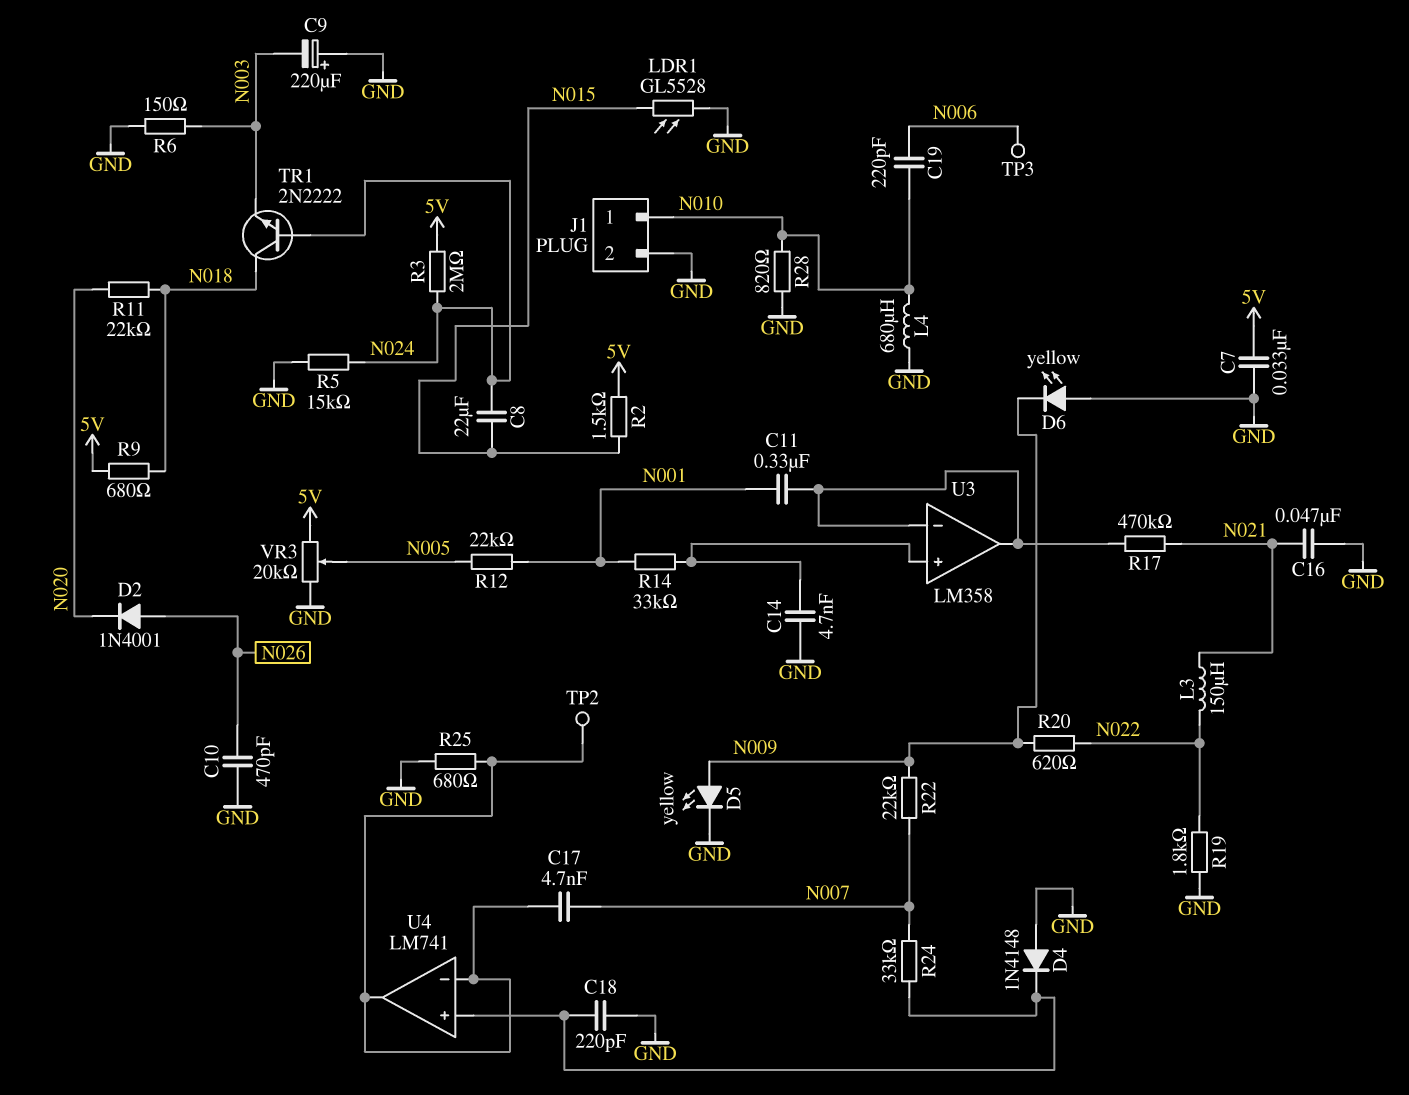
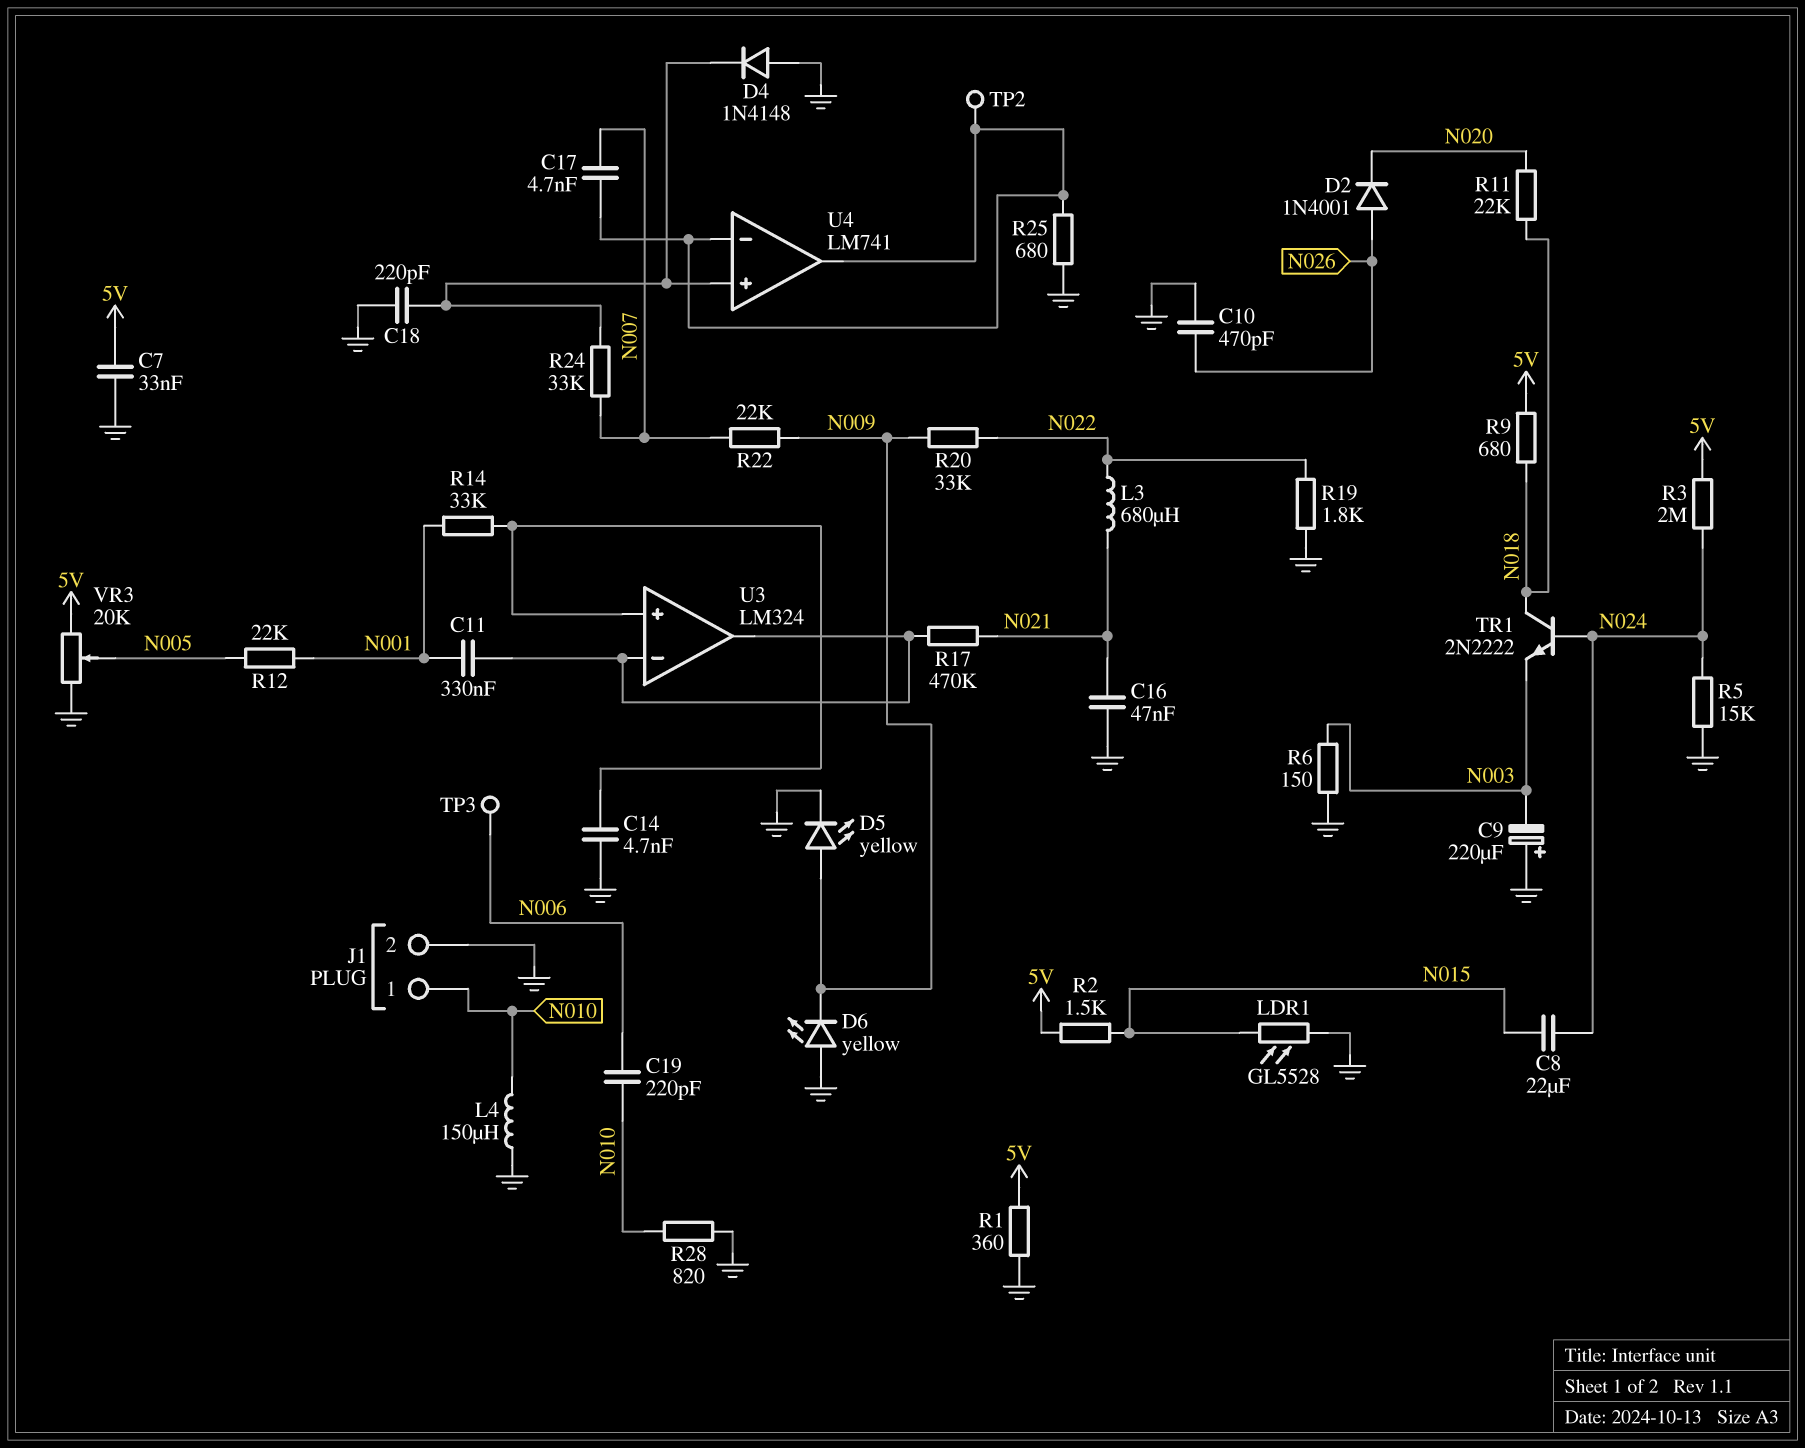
L3: 150uH (N021, N022) -> 680uH (N021, N022)
L4: 680uH (GND, N010) -> 150uH (GND, N010)
R1: none -> 360 (5V, GND)
R20: 620 (N009, N022) -> 33k (N009, N022)
U3: LM358 -> LM324

